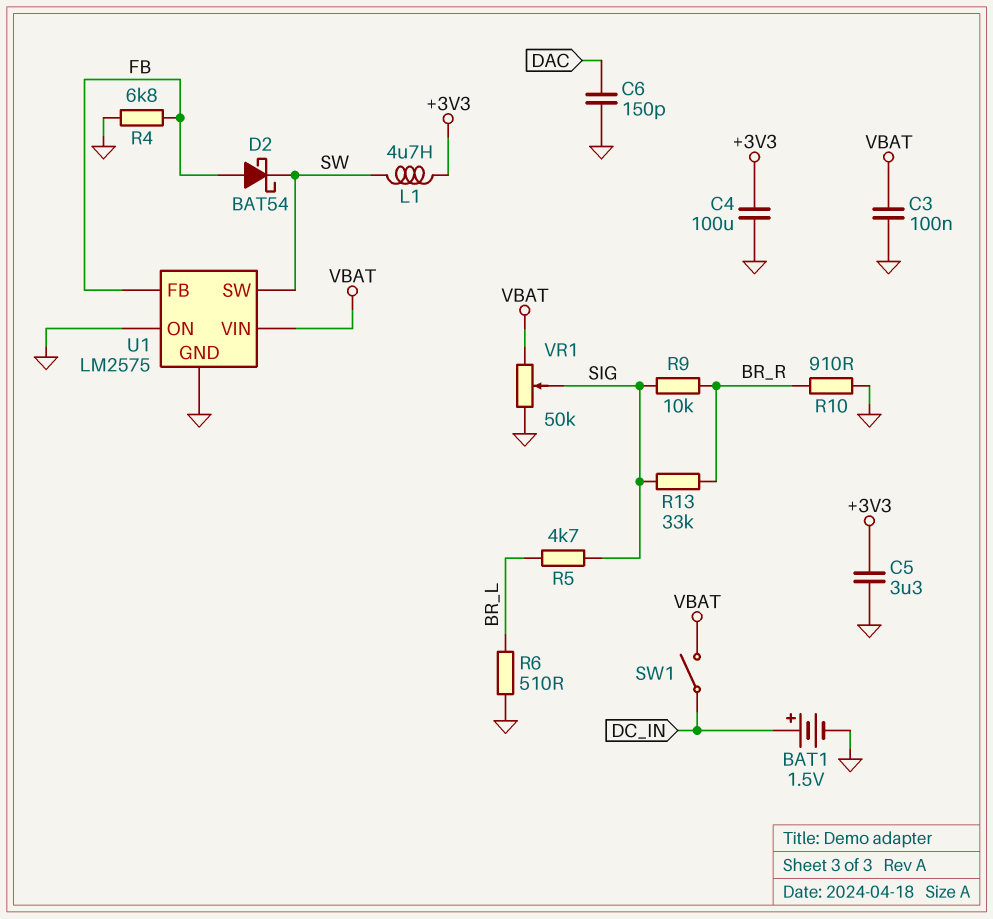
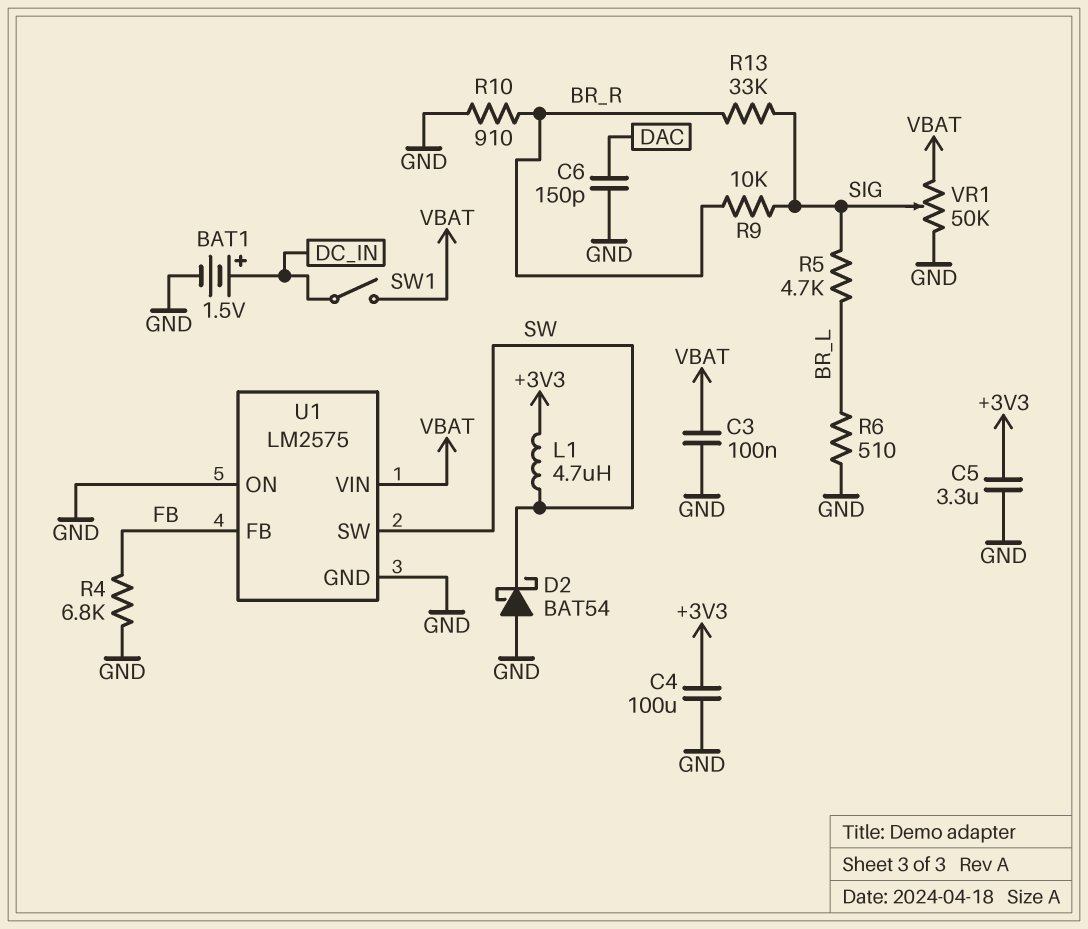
D2: schottky BAT54 (A FB, K SW) -> schottky BAT54 (A GND, K SW)

